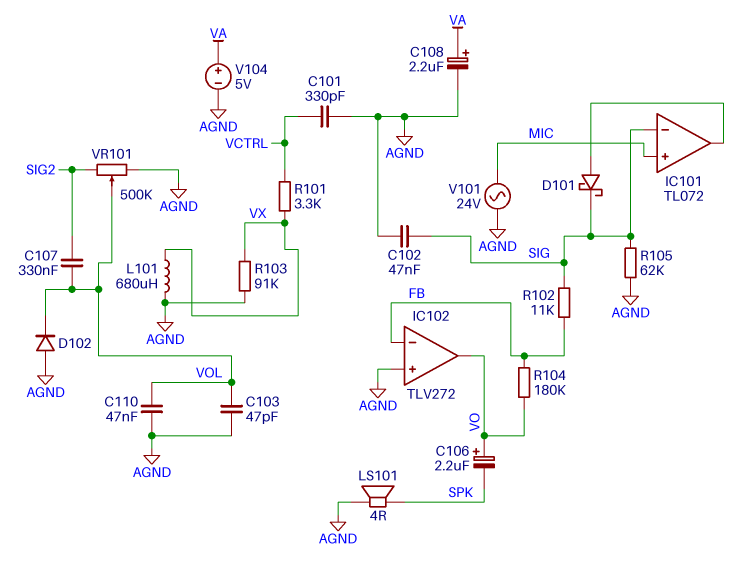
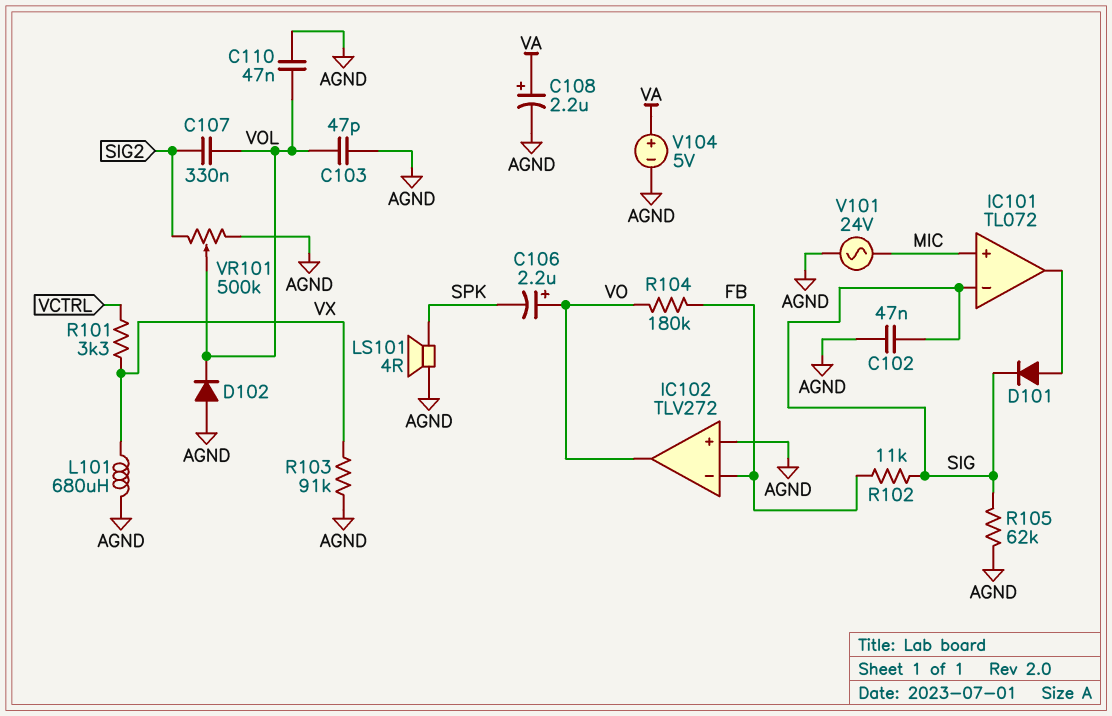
C101: 330pF (AGND, VCTRL) -> none
D101: schottky (A IC101/out, K SIG) -> diode (A IC101/out, K SIG)

